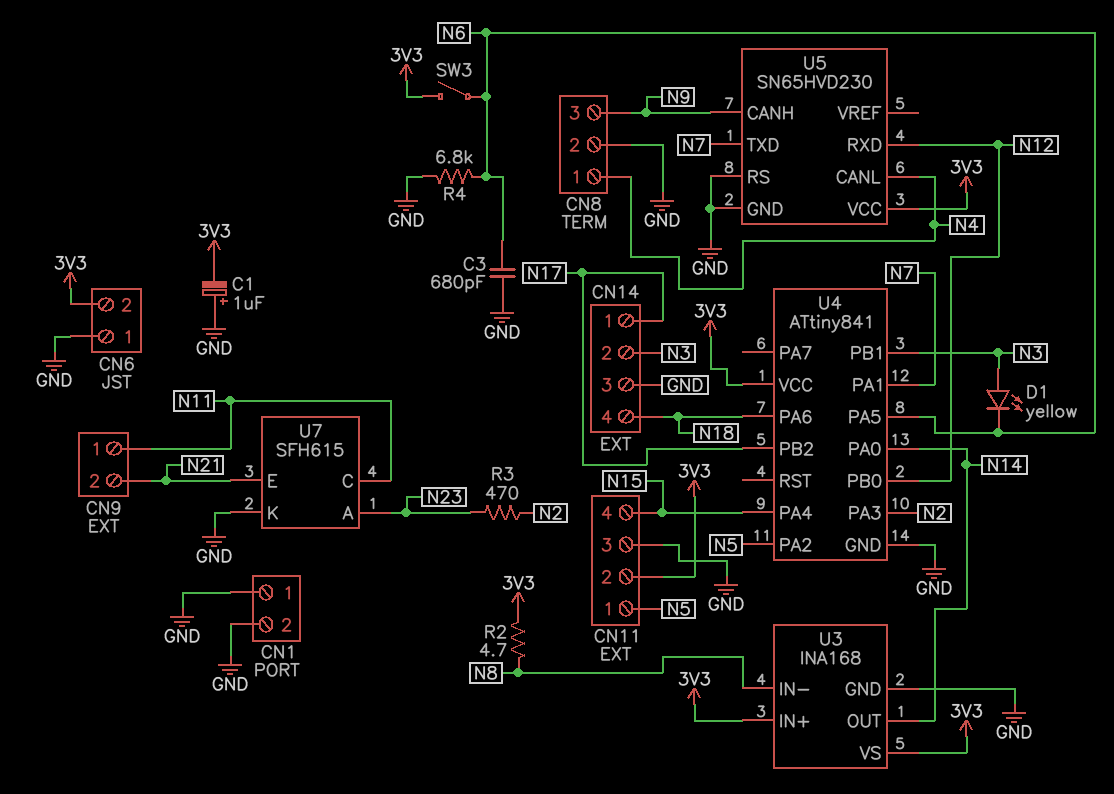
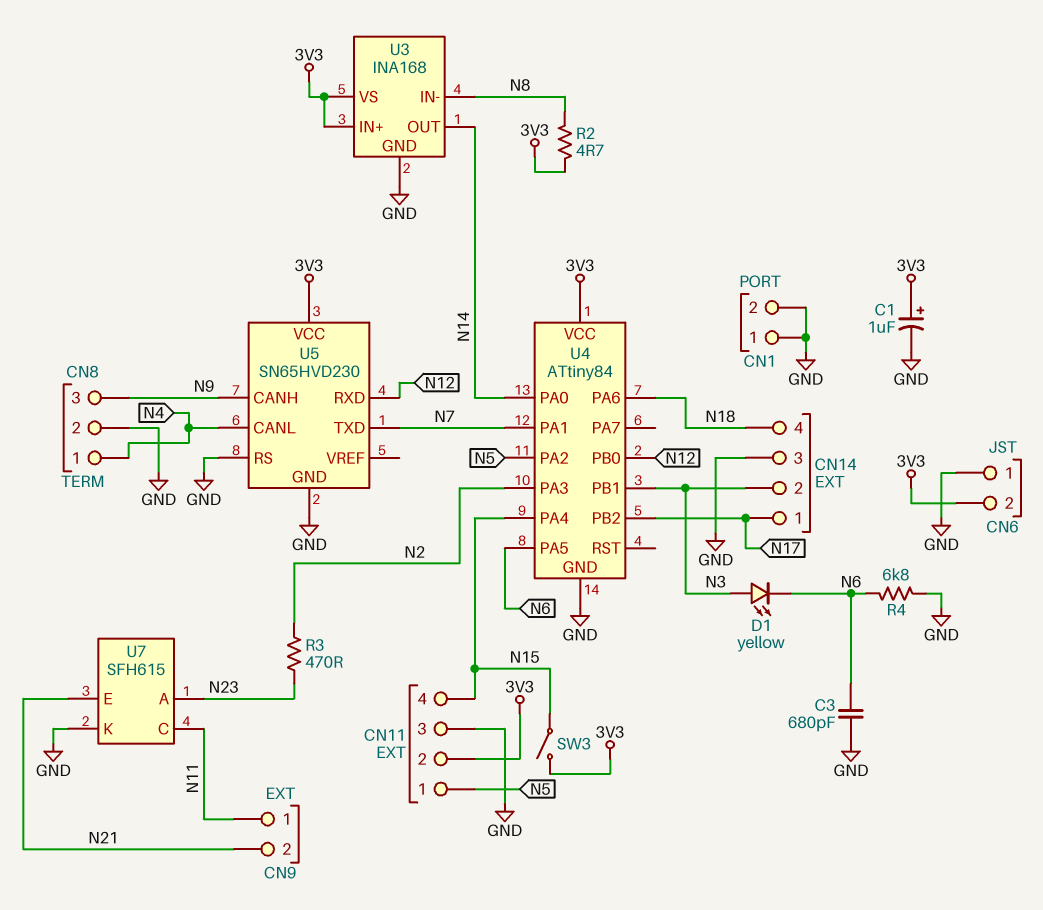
C1: 1uF (plus GND, minus 3V3) -> 1uF (plus 3V3, minus GND)
SW3: switch (3V3, N6) -> switch (3V3, N15)
U4: ATtiny841 -> ATtiny84

